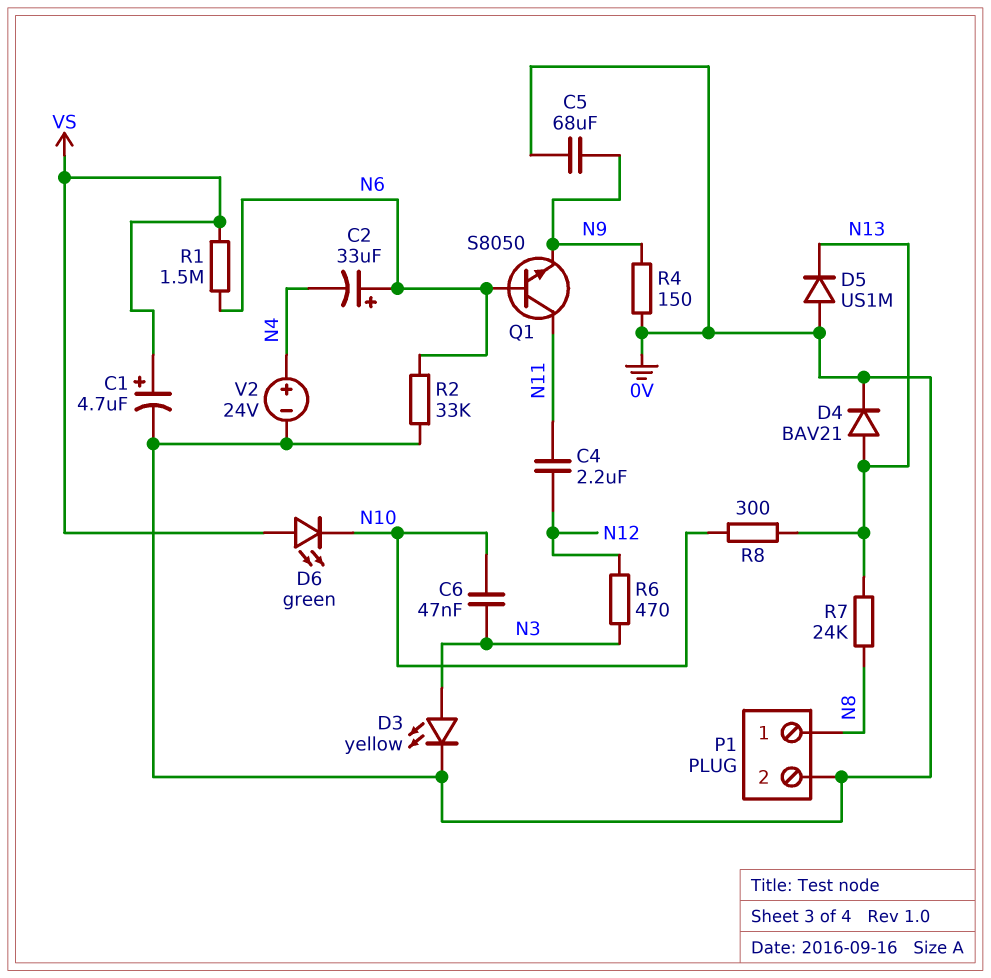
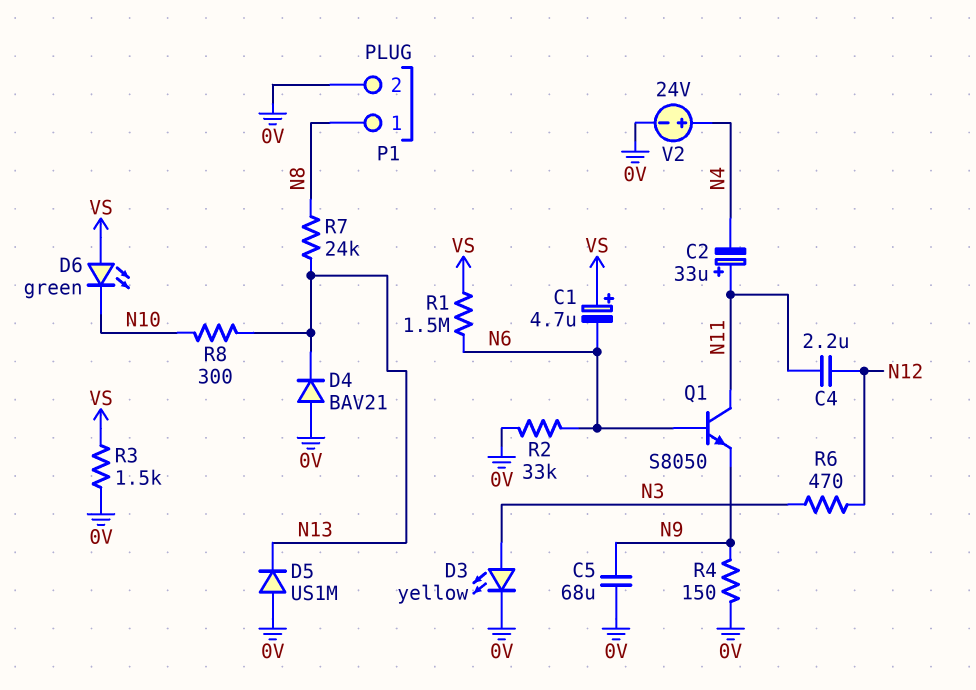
C1: 4.7uF (plus VS, minus 0V) -> 4.7uF (plus VS, minus N6)
C2: 33uF (plus N6, minus N4) -> 33uF (plus N11, minus N4)
C6: 47nF (N3, N10) -> none
D4: diode BAV21 (A N13, K 0V) -> diode BAV21 (A 0V, K N13)
R3: none -> 1.5k (0V, VS)

